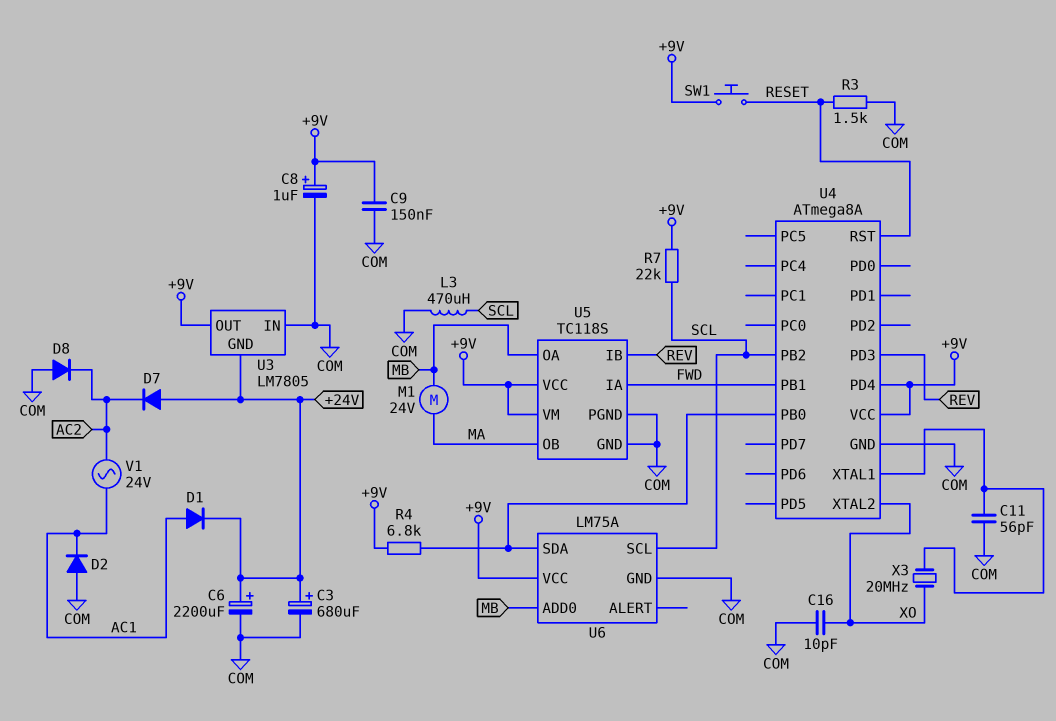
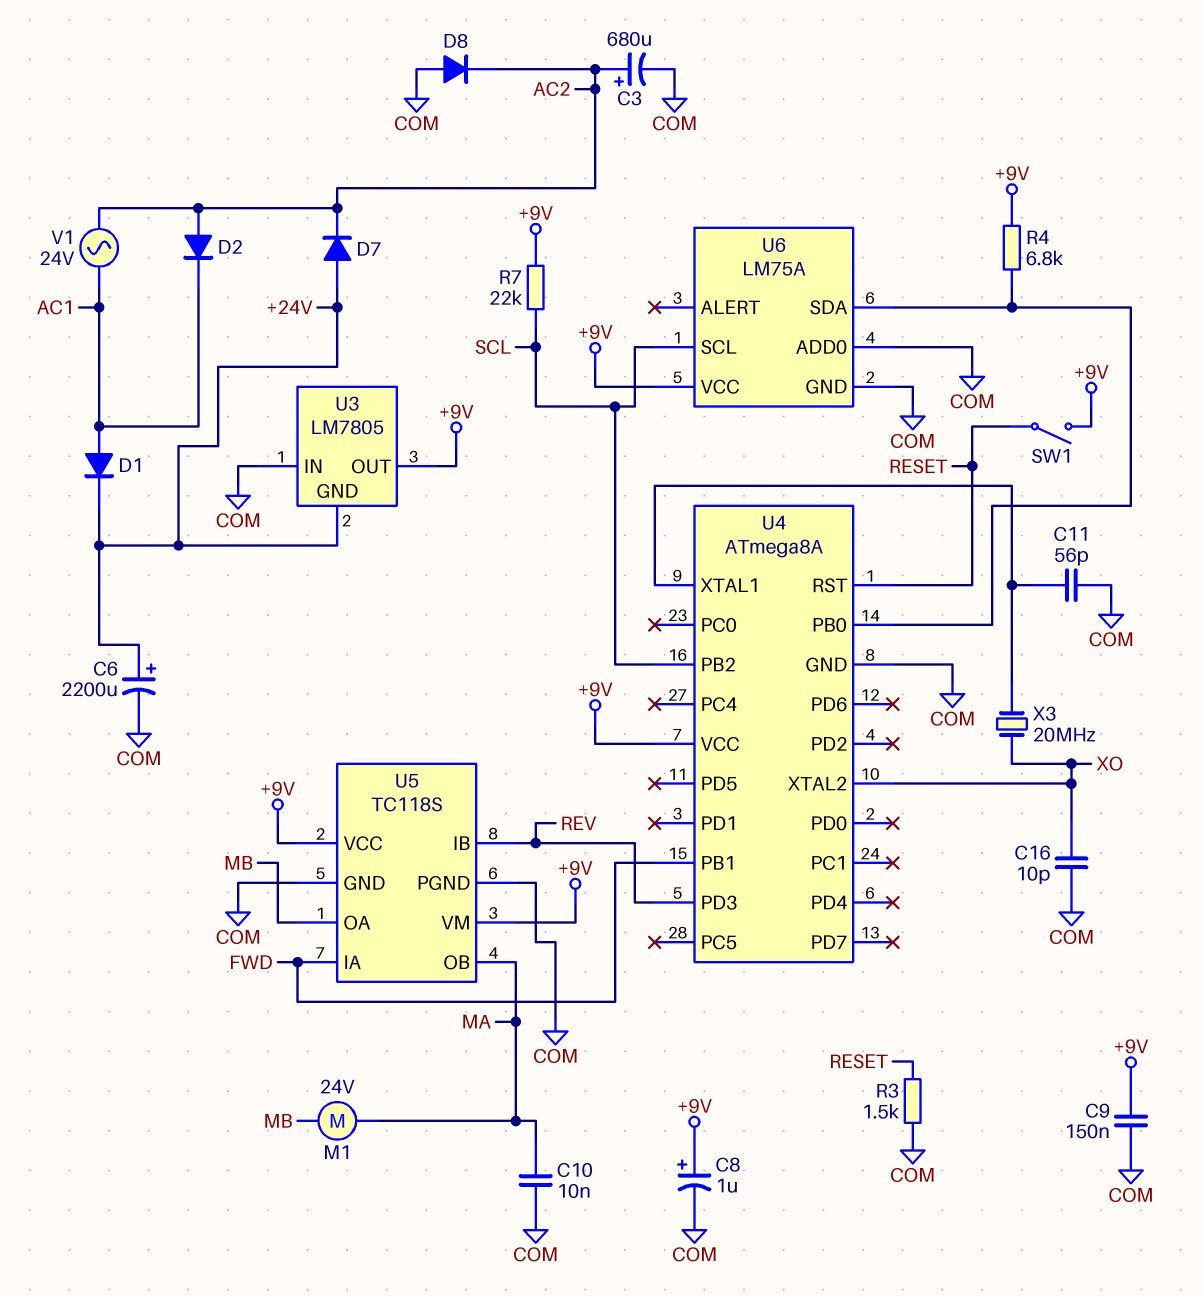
C3: 680uF (plus +24V, minus COM) -> 680uF (plus AC2, minus COM)
C10: none -> 10nF (COM, MA)
D2: diode (A COM, K AC1) -> diode (A AC2, K AC1)
L3: 470uH (COM, SCL) -> none
SW1: button (+9V, RESET) -> switch (+9V, RESET)
U4 pin PD4: +9V -> none
U6 pin ADD0: MB -> COM

